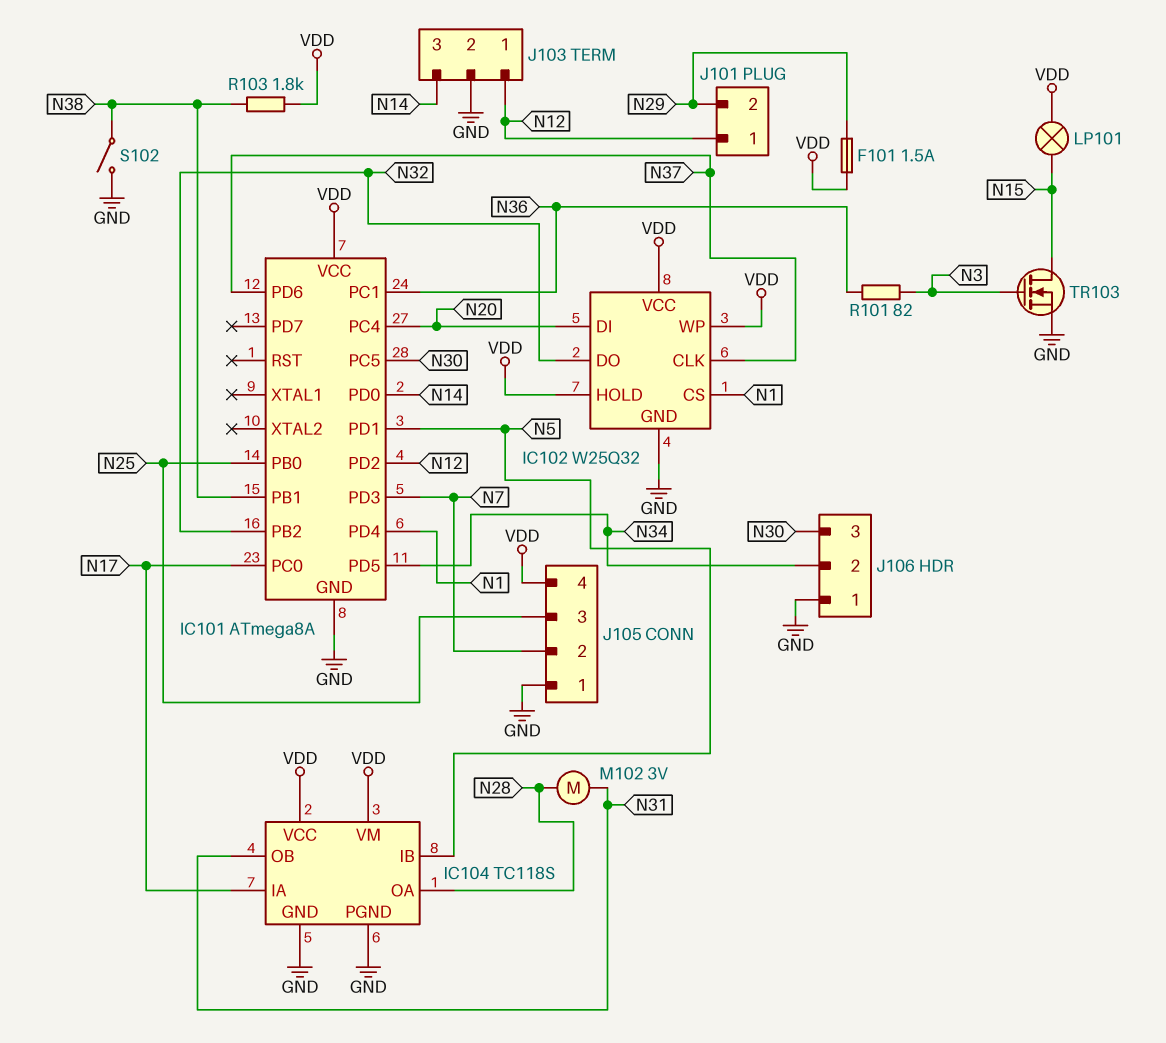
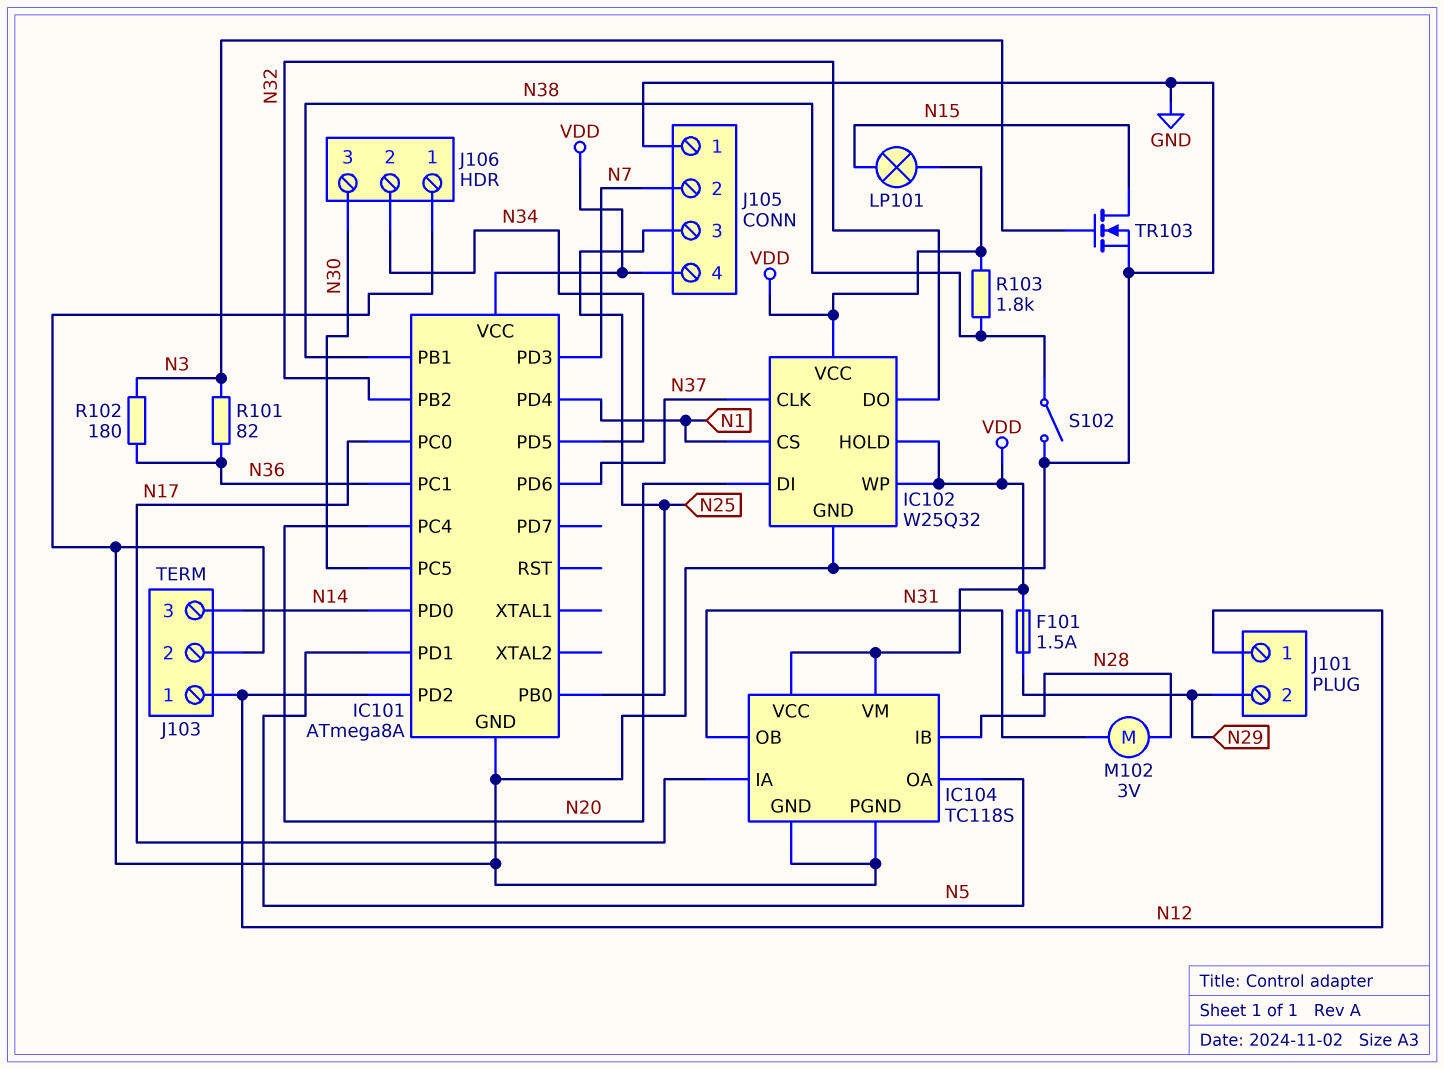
IC104 pin IB: N5 -> N28
IC104 pin OA: N28 -> N5
R102: none -> 180 (N3, N36)

